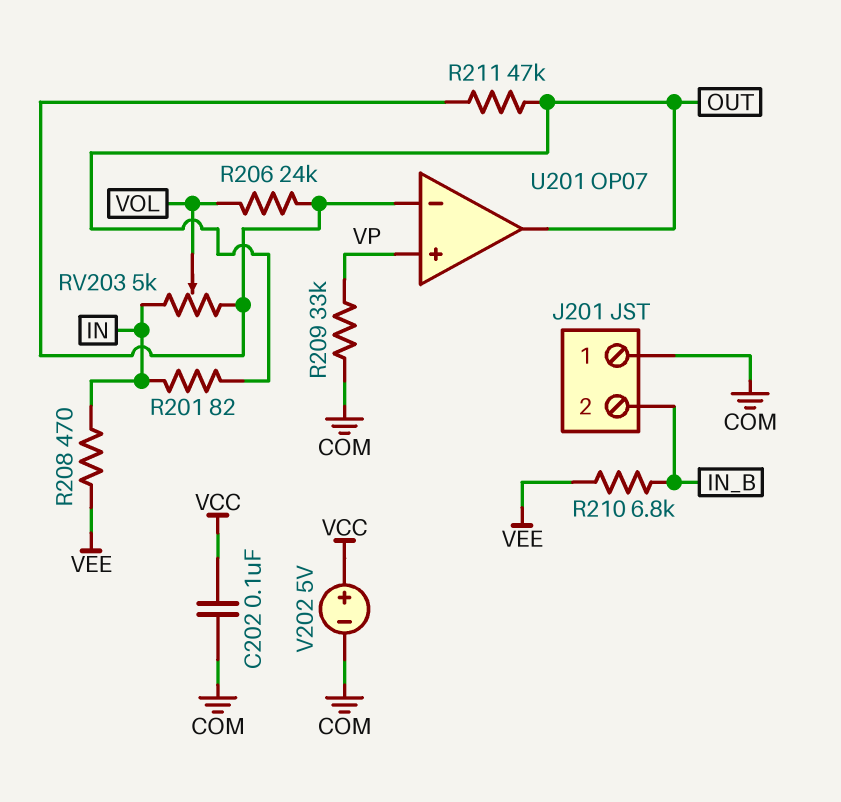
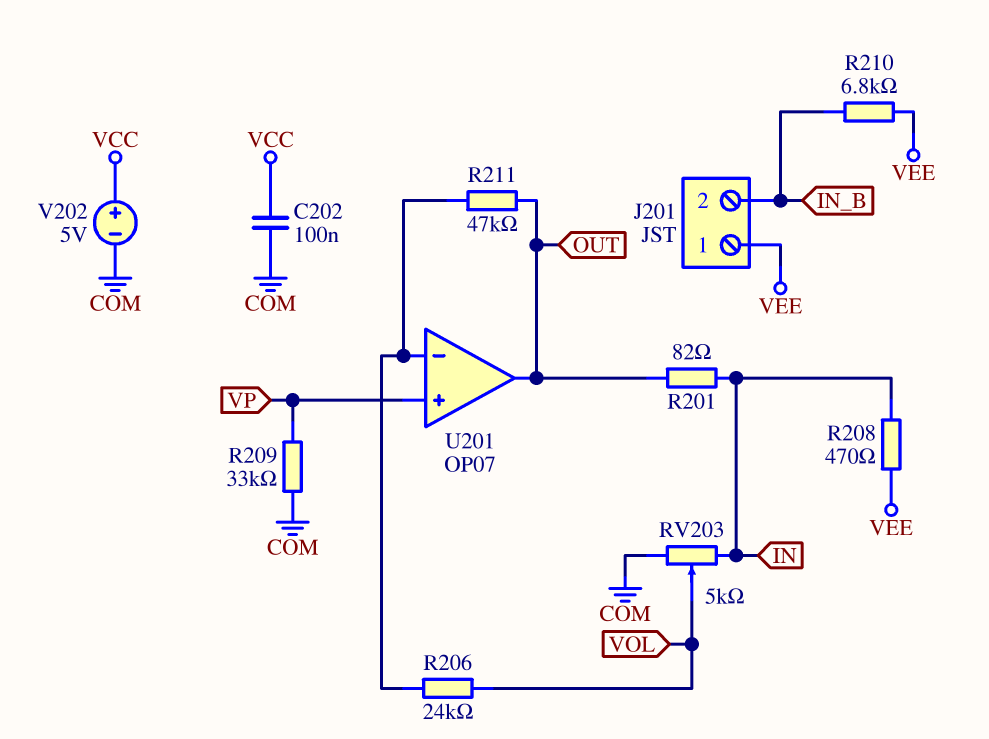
J201 pin 1: COM -> VEE
RV203: 5k (IN, U201/in-, wiper VOL) -> 5k (COM, IN, wiper VOL)

